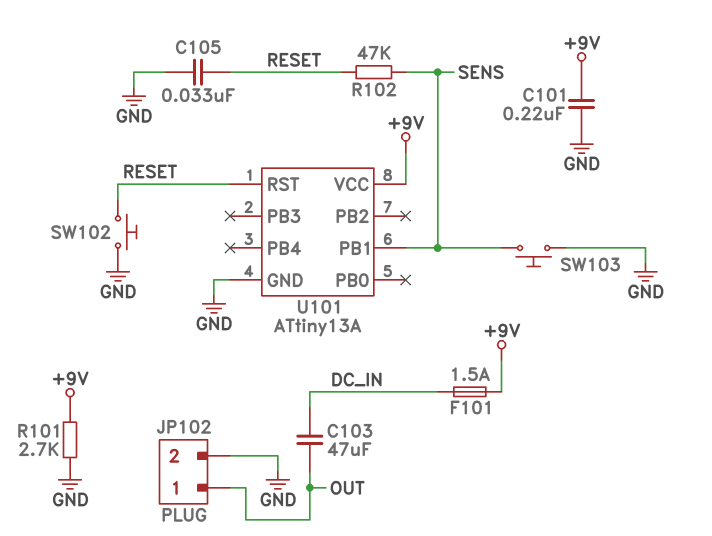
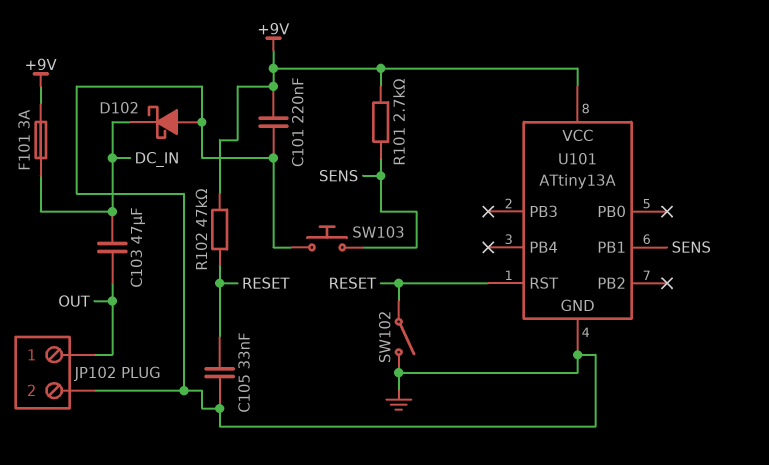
D102: none -> schottky (A GND, K DC_IN)
F101: 1.5A (+9V, DC_IN) -> 3A (+9V, DC_IN)
R101: 2.7k (+9V, GND) -> 2.7k (+9V, SENS)
R102: 47k (RESET, SENS) -> 47k (+9V, RESET)
SW102: button (GND, RESET) -> switch (GND, RESET)

